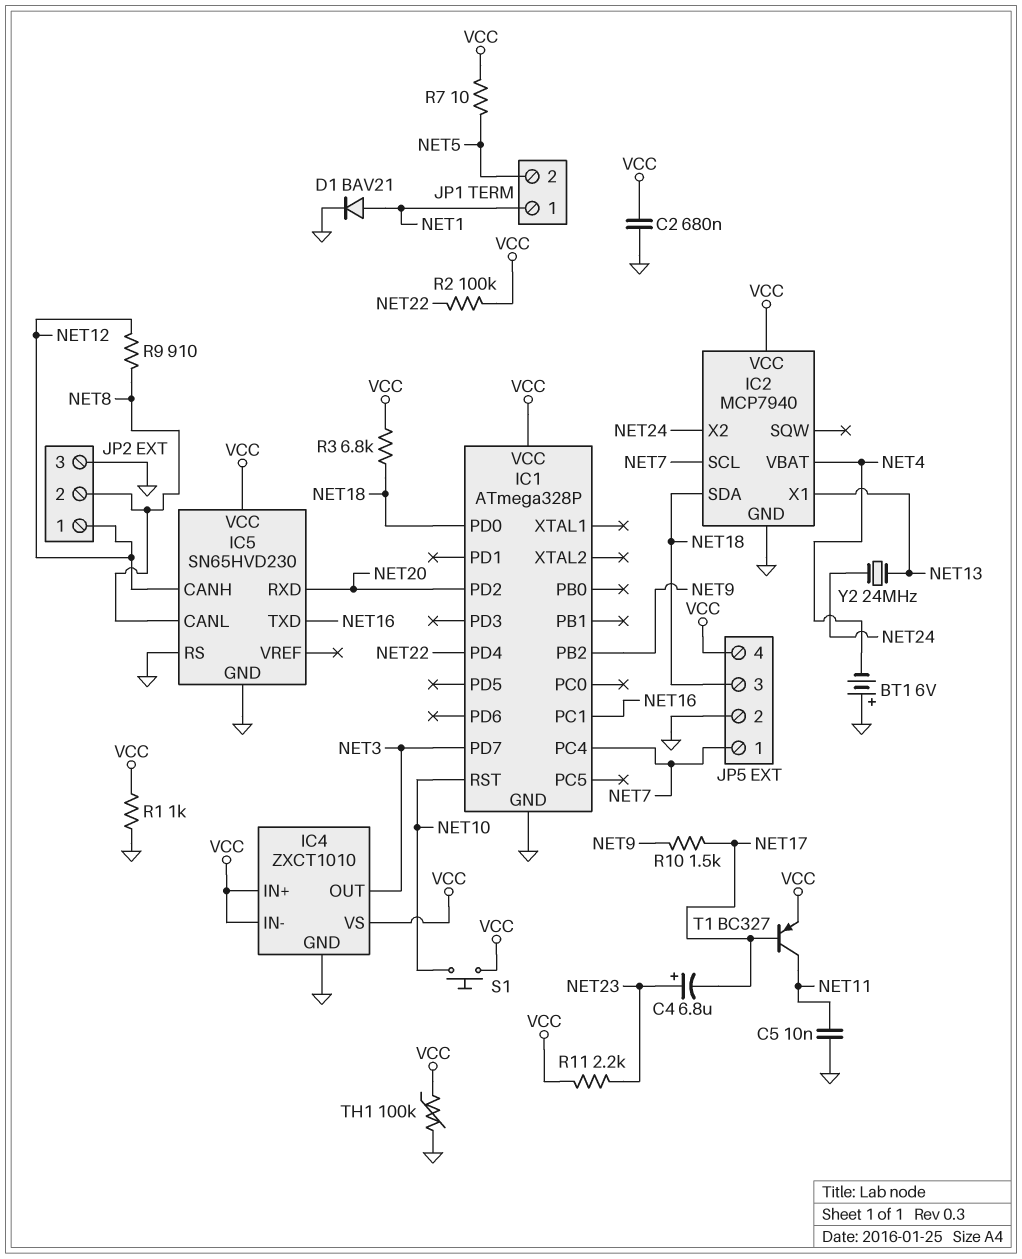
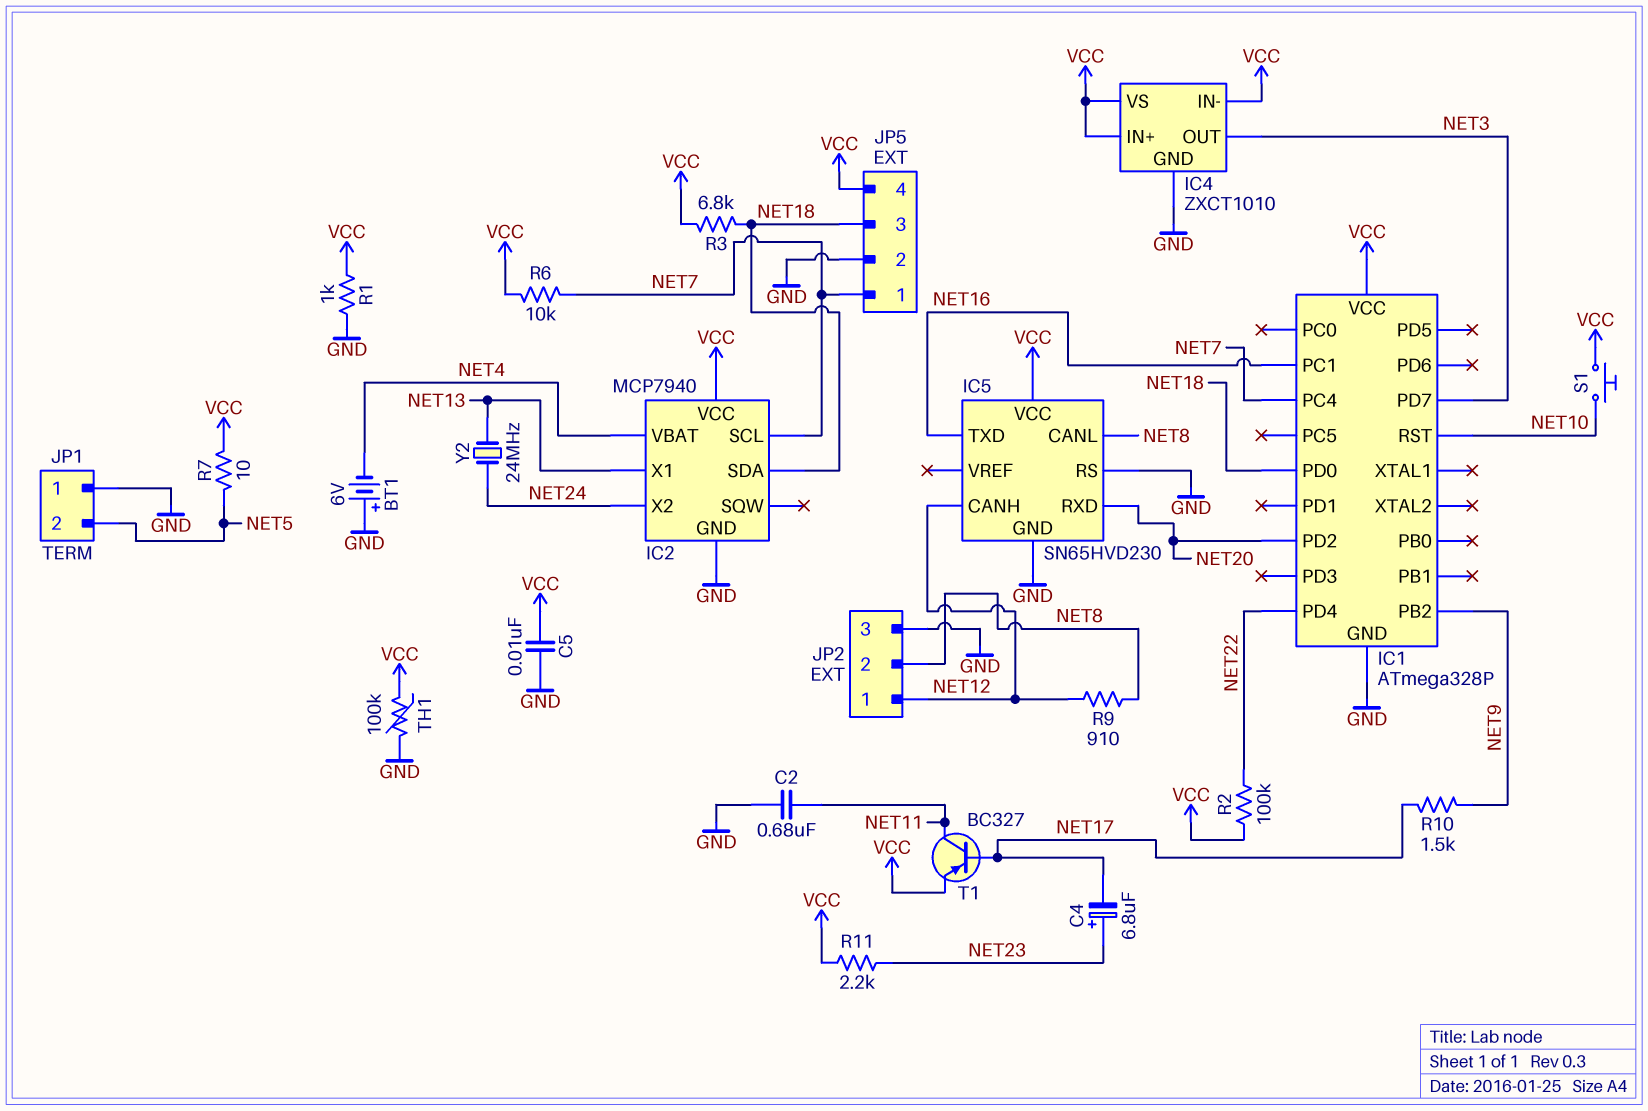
C2: 680nF (GND, VCC) -> 680nF (GND, NET11)
C5: 10nF (GND, NET11) -> 10nF (GND, VCC)
D1: diode BAV21 (A NET1, K GND) -> none
JP1 pin 1: NET1 -> GND
R6: none -> 10k (NET7, VCC)

